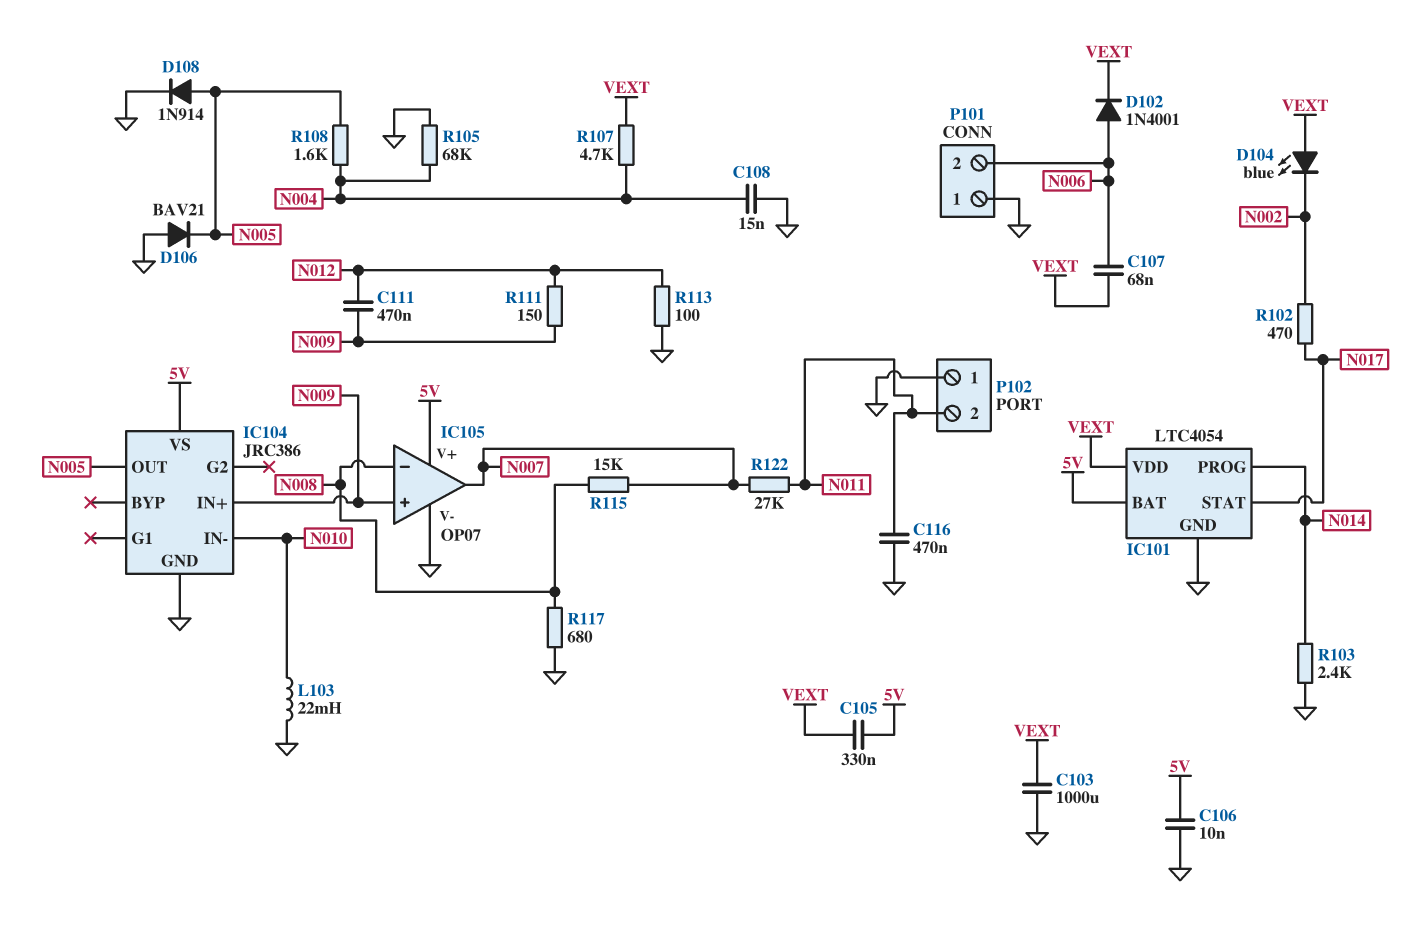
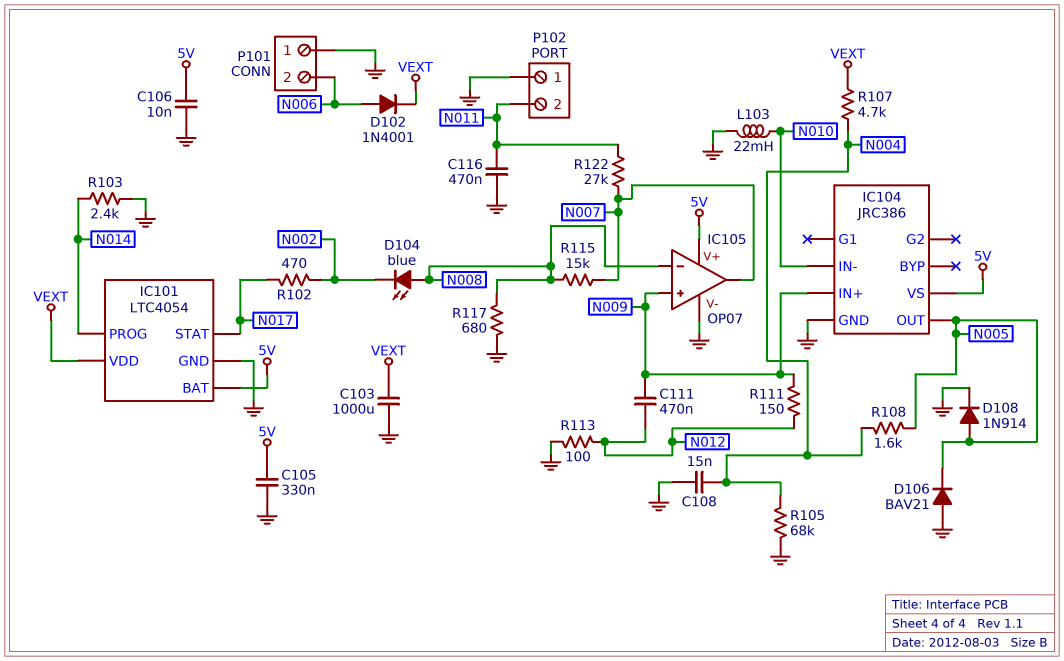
C105: 330nF (5V, VEXT) -> 330nF (5V, GND)
C107: 68nF (N006, VEXT) -> none
D104: LED blue (A VEXT, K N002) -> LED blue (A N008, K N002)

